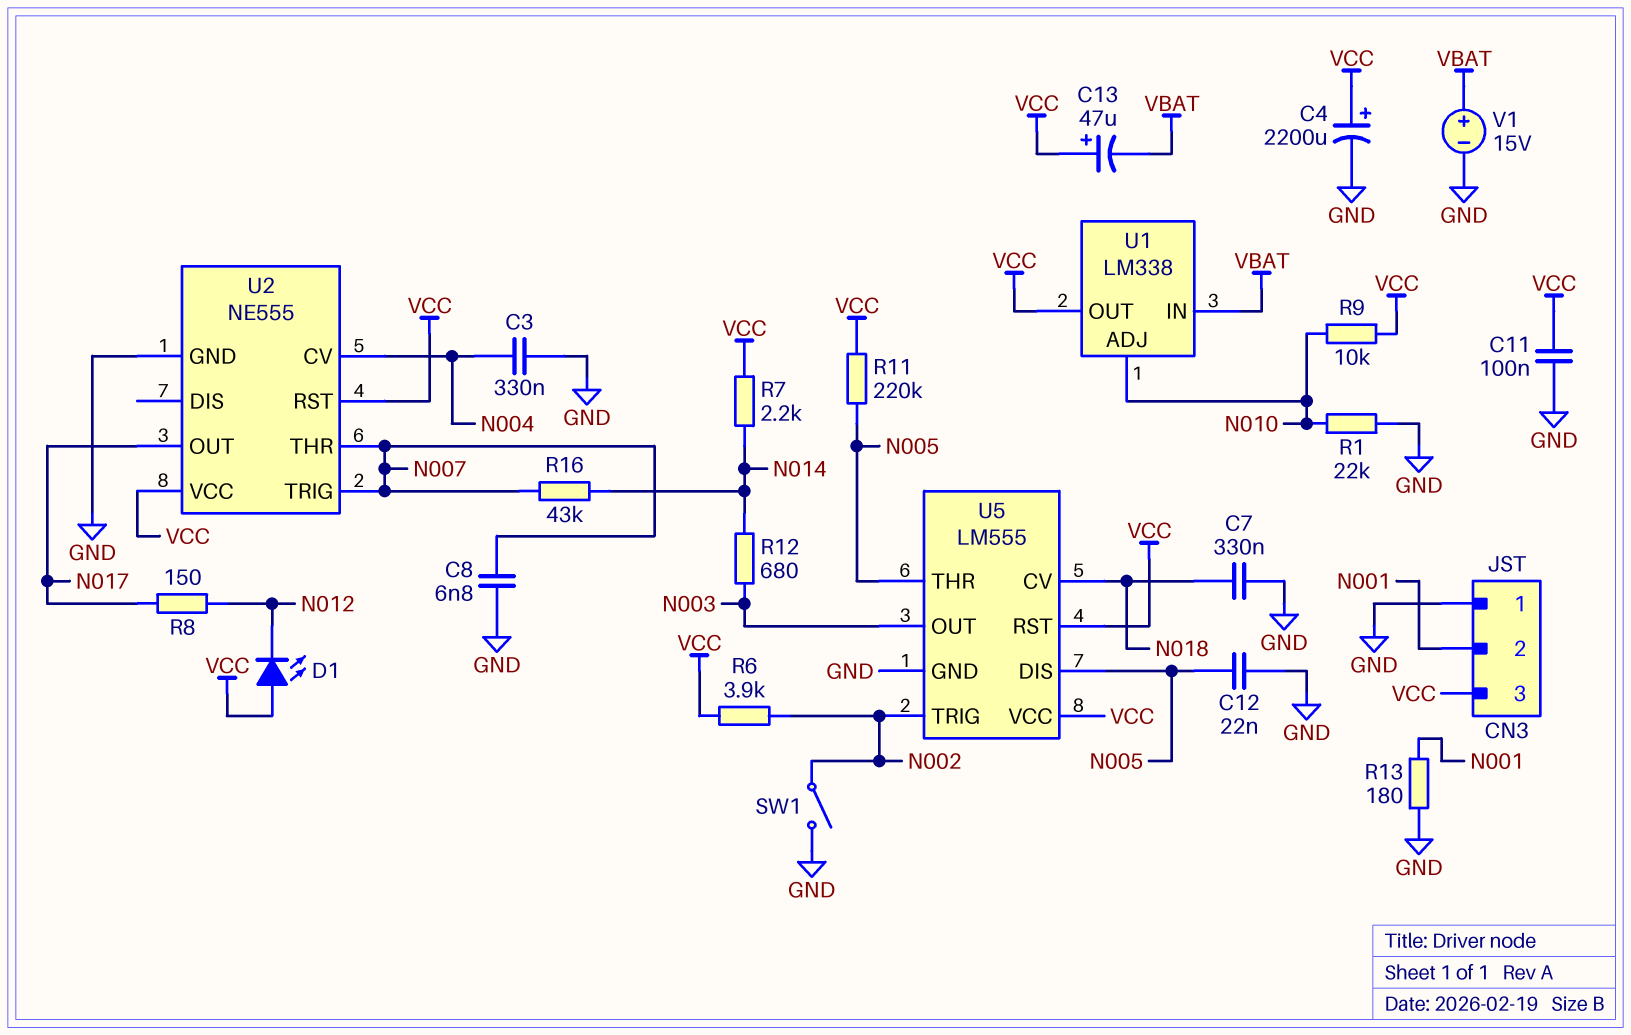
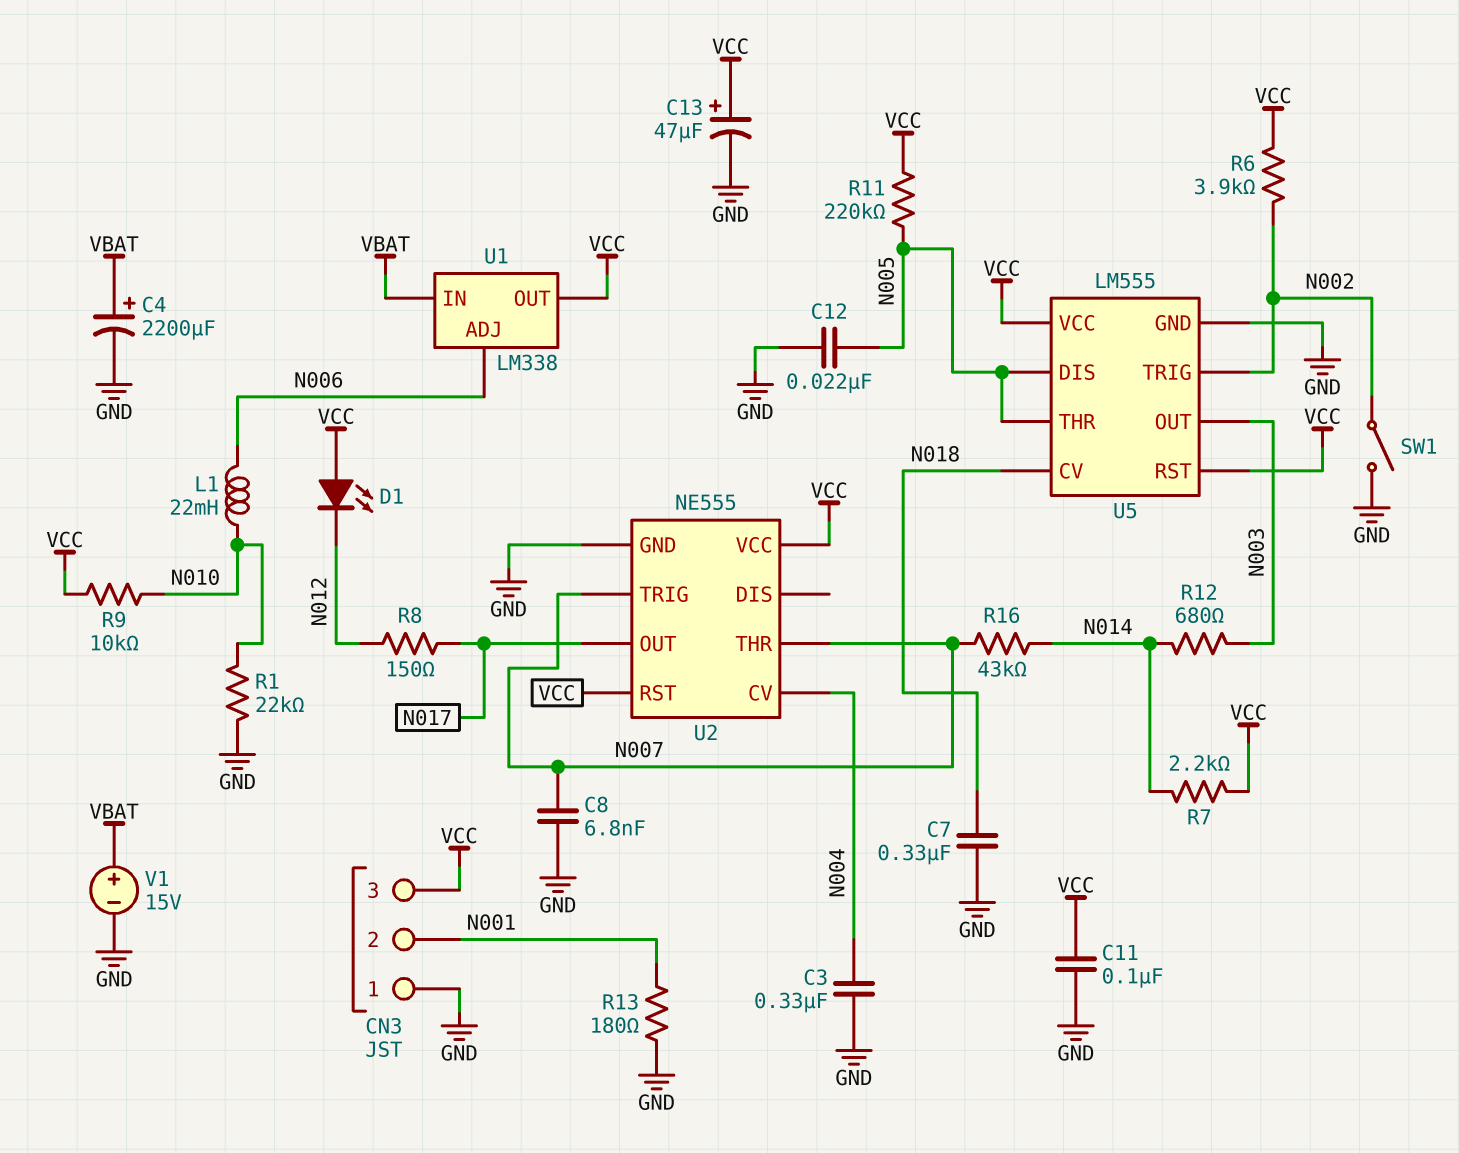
C4: 2200uF (plus VCC, minus GND) -> 2200uF (plus VBAT, minus GND)
C13: 47uF (plus VCC, minus VBAT) -> 47uF (plus VCC, minus GND)
L1: none -> 22mH (N006, N010)
U1 pin ADJ: N010 -> N006

